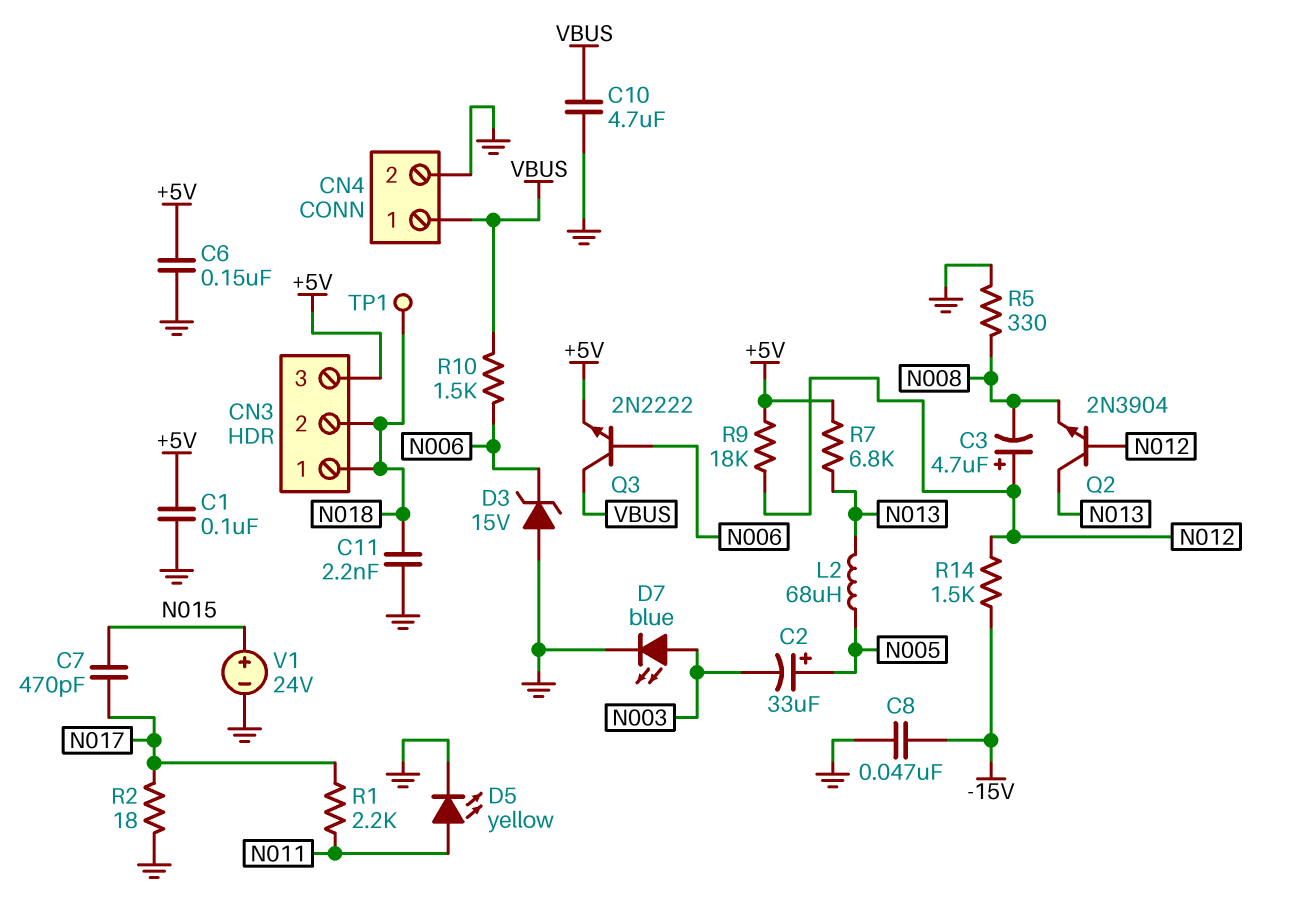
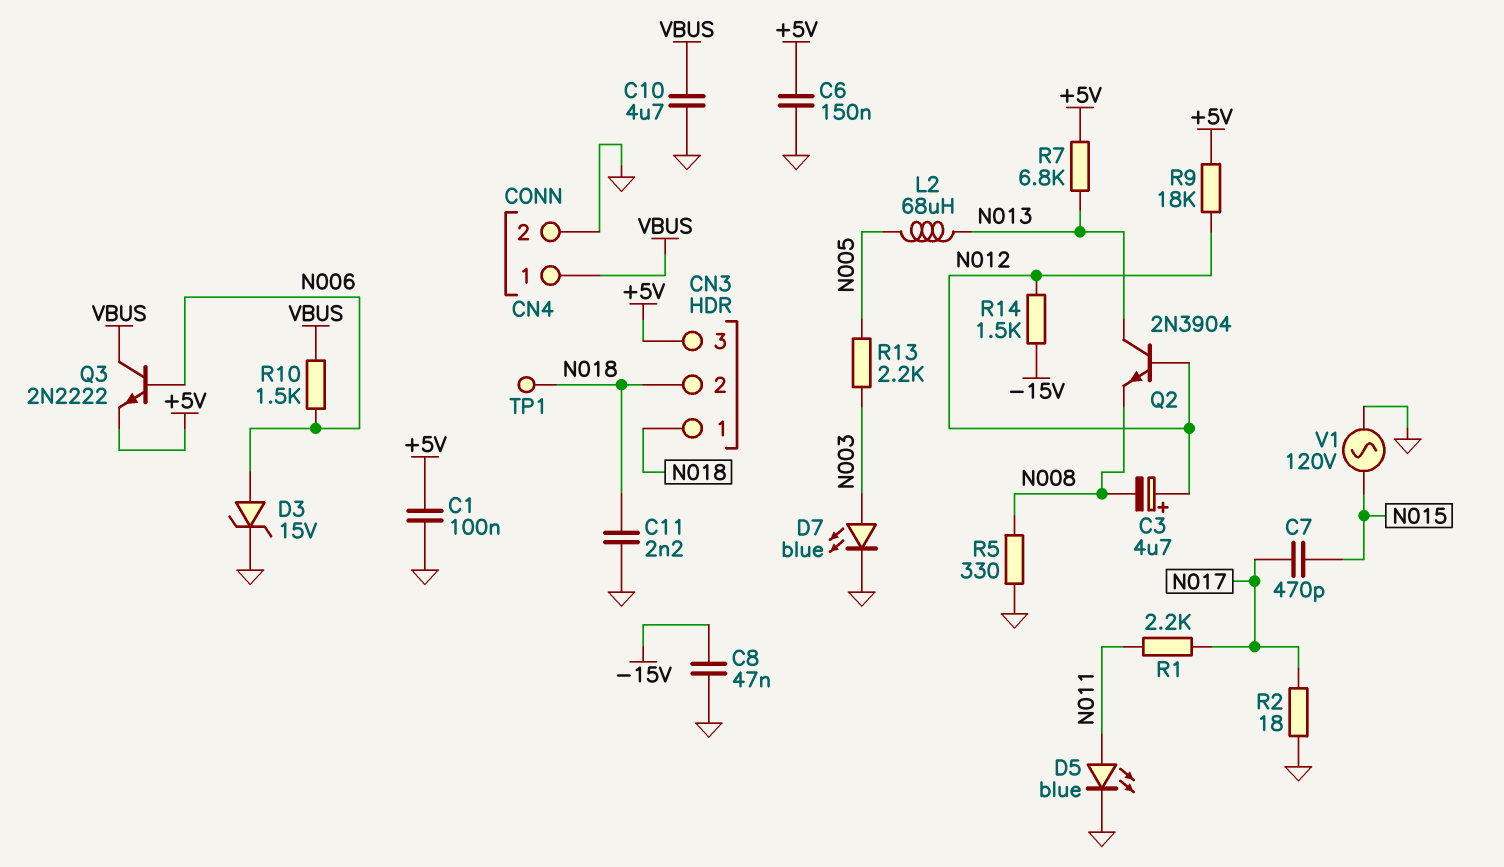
C2: 33uF (plus N005, minus N003) -> none
D3: zener 15V (A GND, K N006) -> zener 15V (A N006, K GND)
D5: LED yellow (A N011, K GND) -> LED blue (A N011, K GND)
R13: none -> 2.2k (N003, N005)
V1: 24V (plus N015, minus GND) -> AC 120V (GND, N015)

